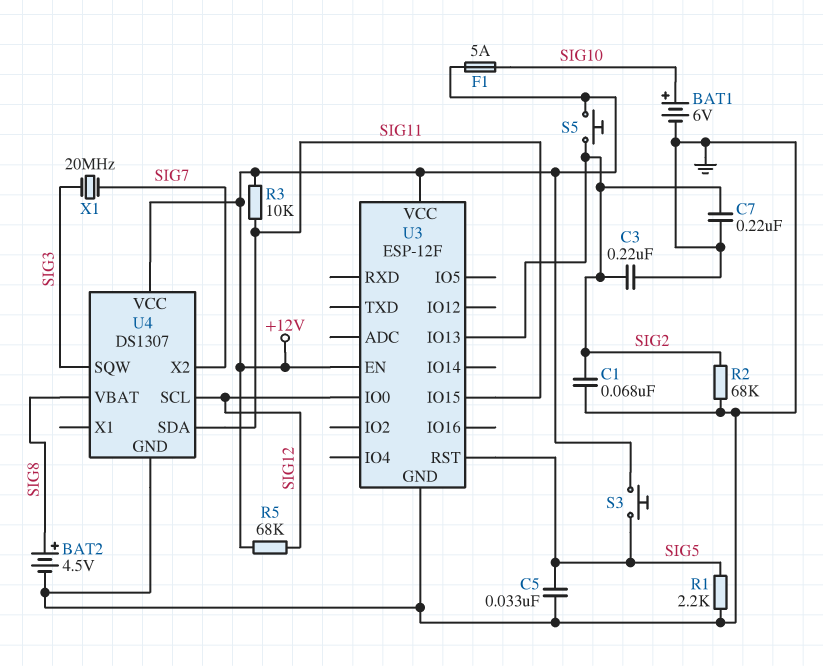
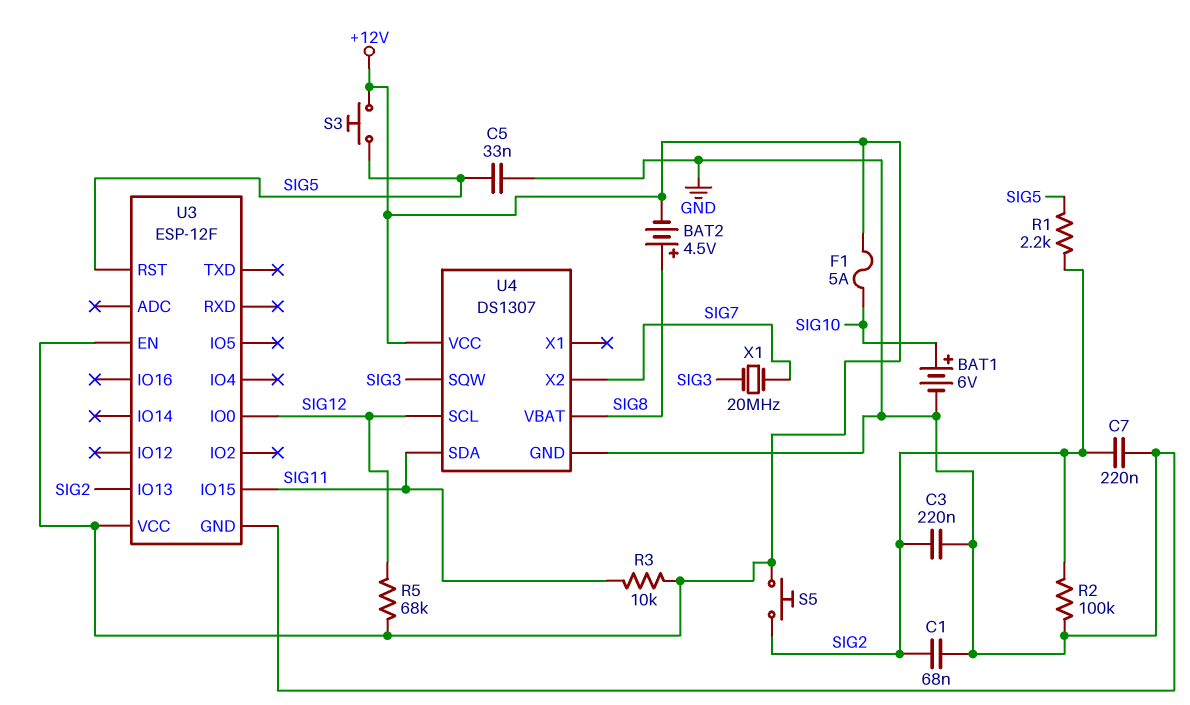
BAT2: 4.5V (plus SIG8, minus GND) -> 4.5V (plus SIG8, minus +12V)
R1: 2.2k (GND, SIG5) -> 2.2k (SIG2, SIG5)
R2: 68k (GND, SIG2) -> 100k (GND, SIG2)

